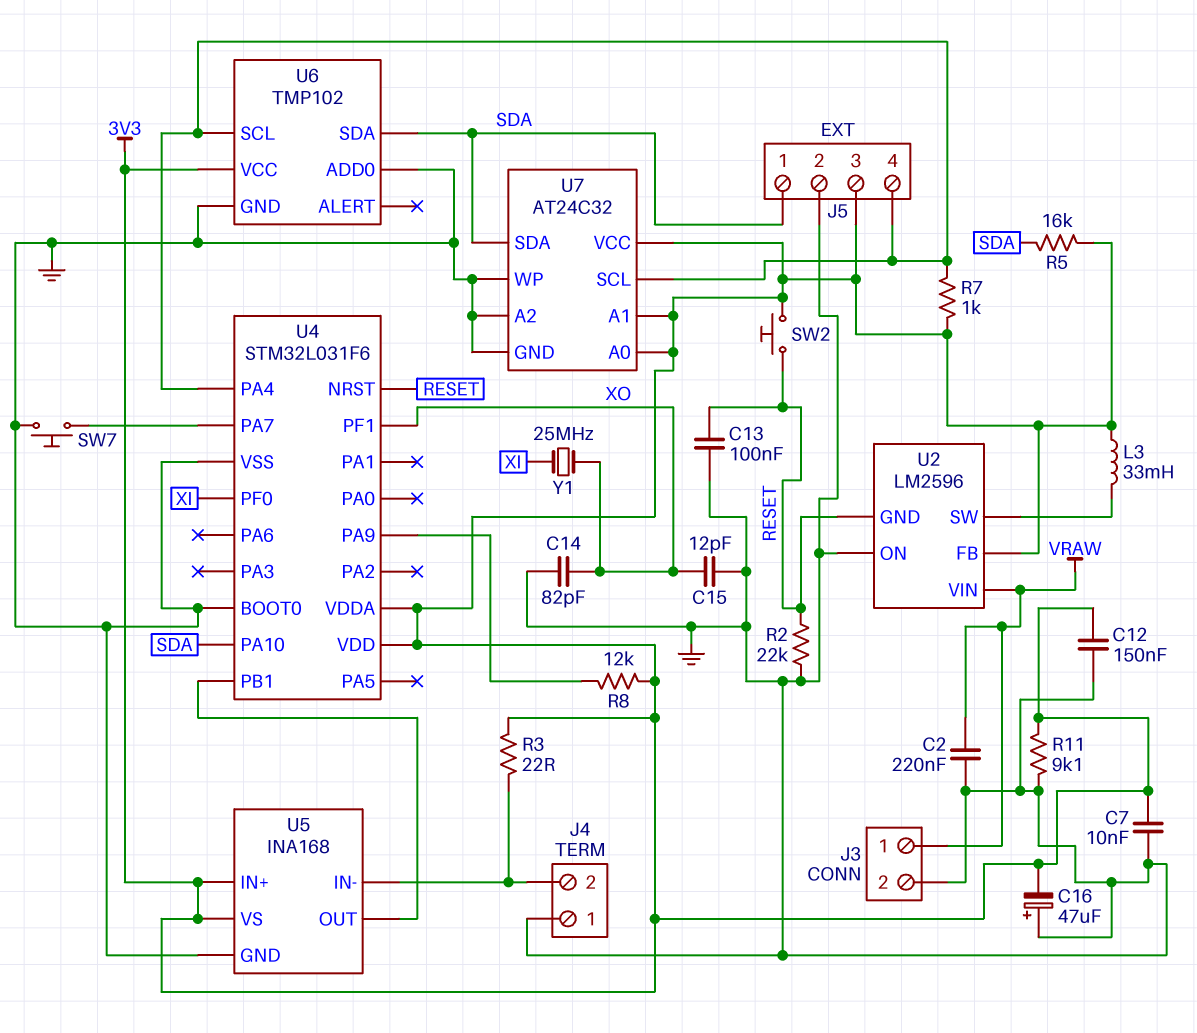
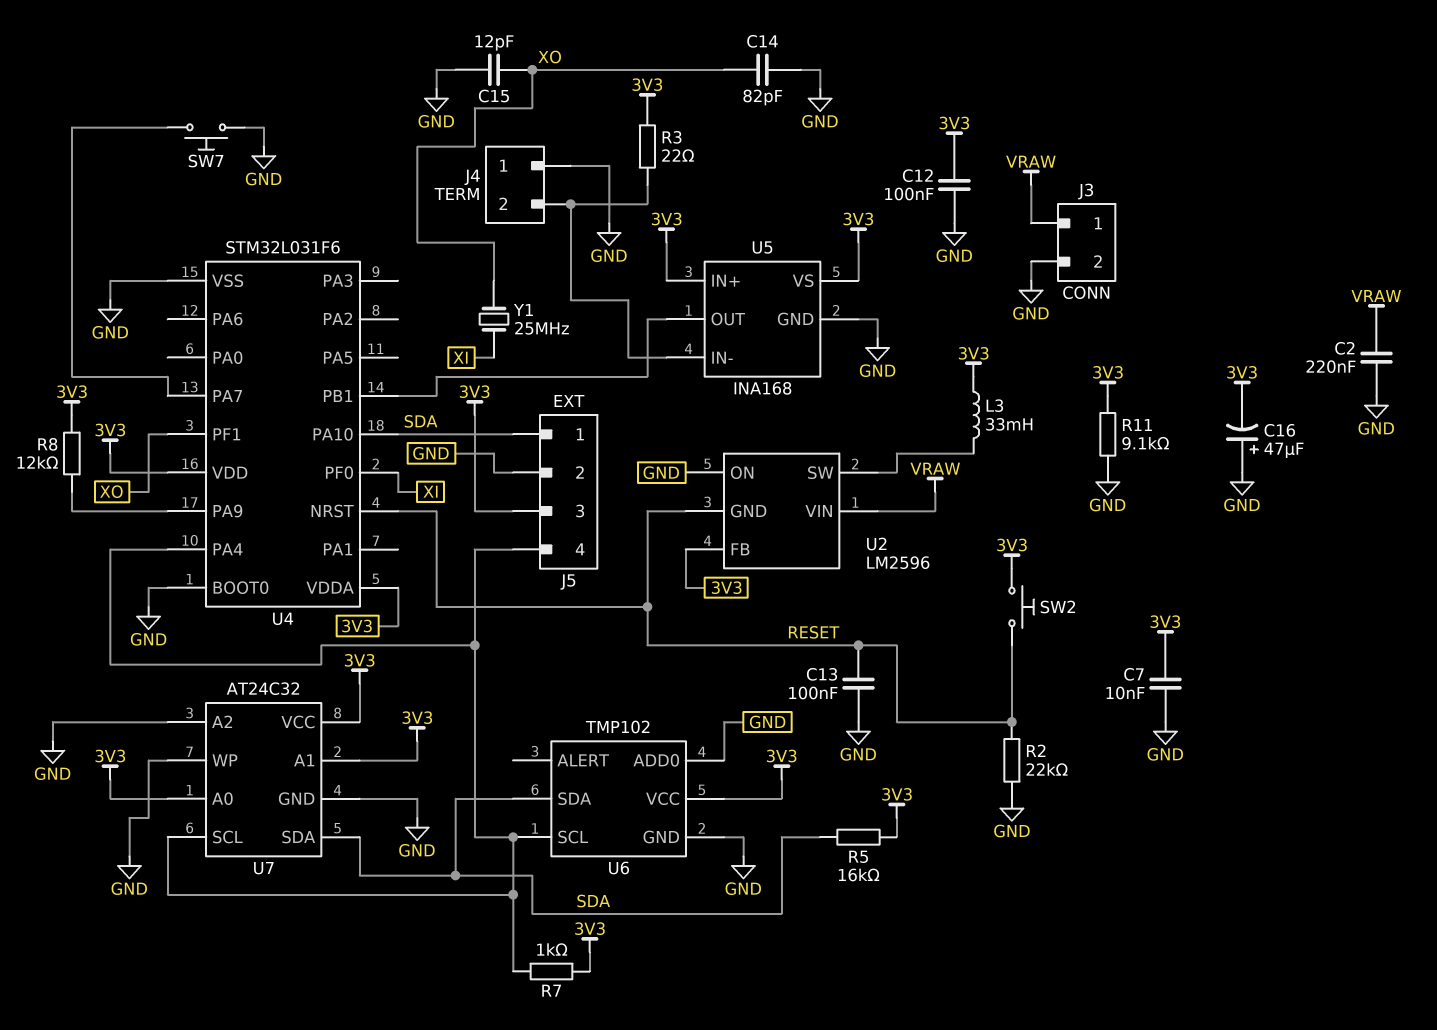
C12: 150nF (3V3, GND) -> 100nF (3V3, GND)

